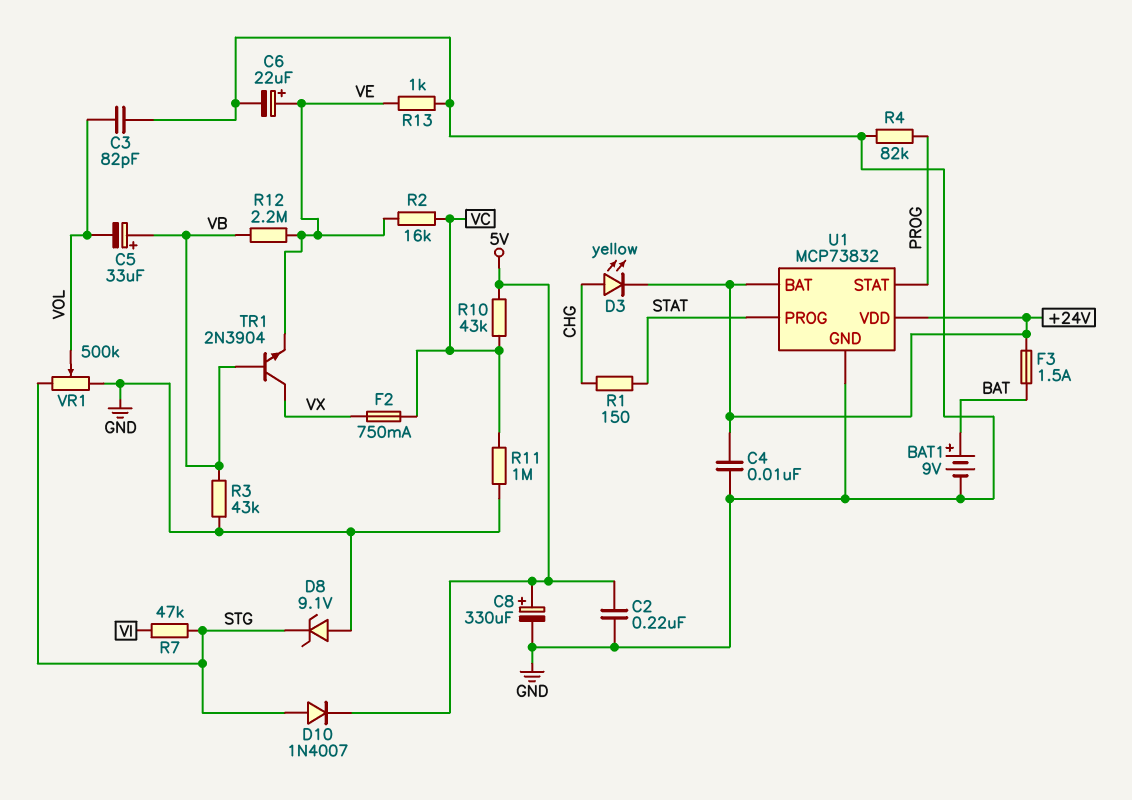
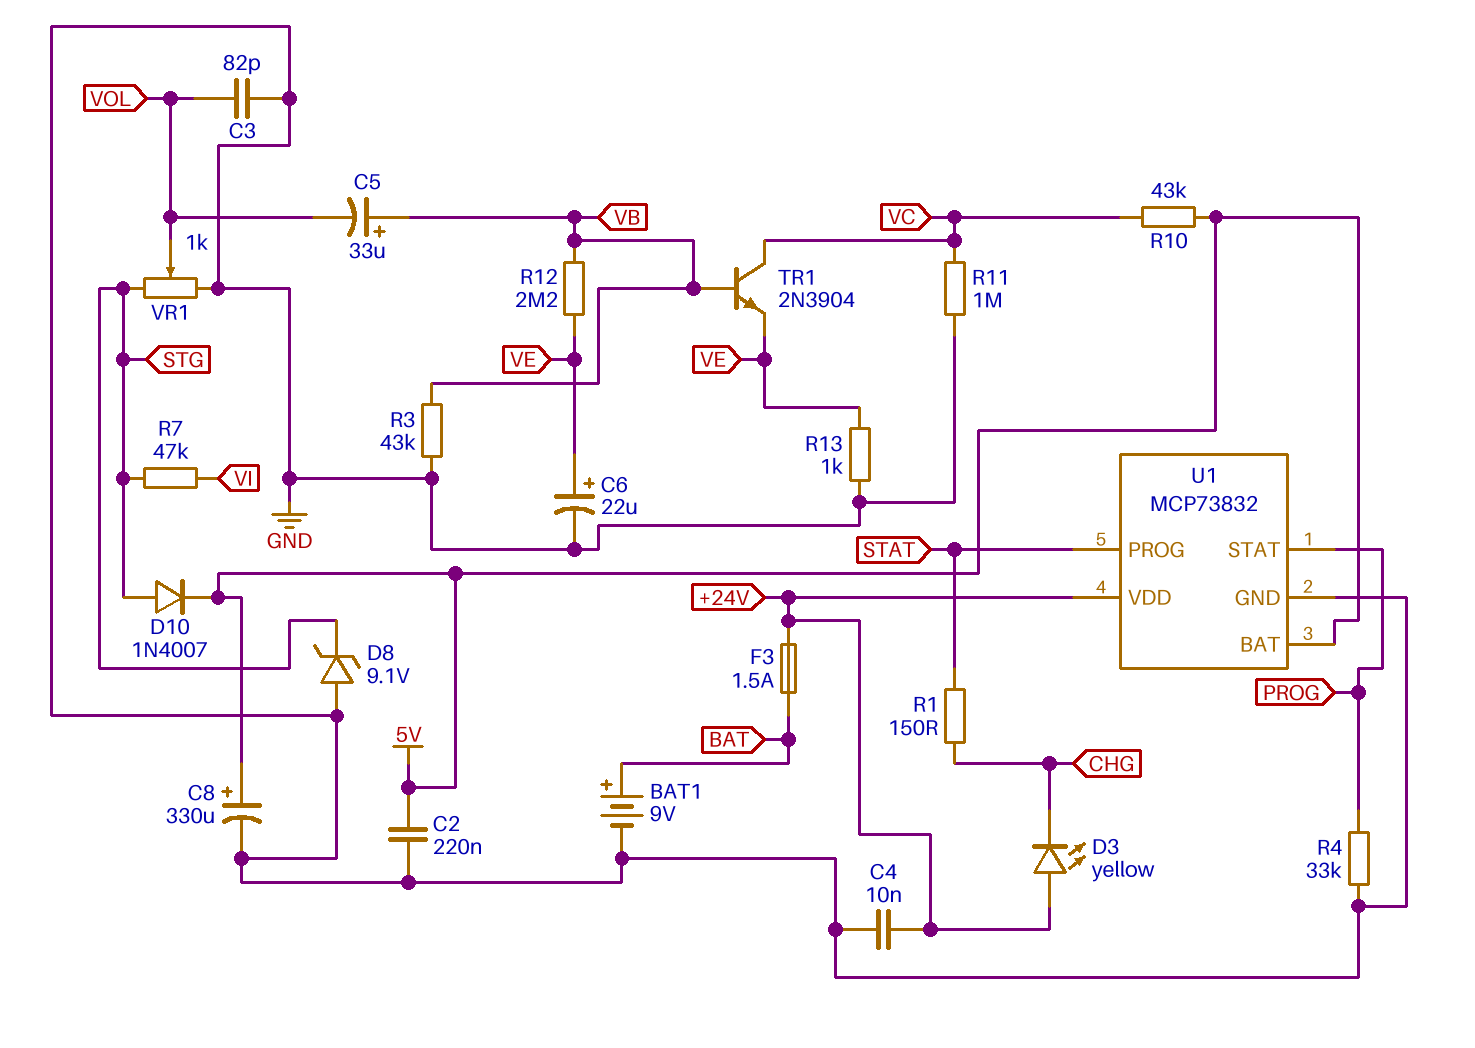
D3: LED yellow (A CHG, K +24V) -> LED yellow (A +24V, K CHG)
F2: 750mA (VC, VX) -> none
R2: 16k (VC, VE) -> none
R4: 82k (GND, PROG) -> 33k (GND, PROG)
TR1: NPN 2N3904 (B VB, C VX, E VE) -> NPN 2N3904 (B VB, C VC, E VE)
U1 pin BAT: +24V -> 5V
VR1: 500k (GND, STG, wiper VOL) -> 1k (GND, STG, wiper VOL)

